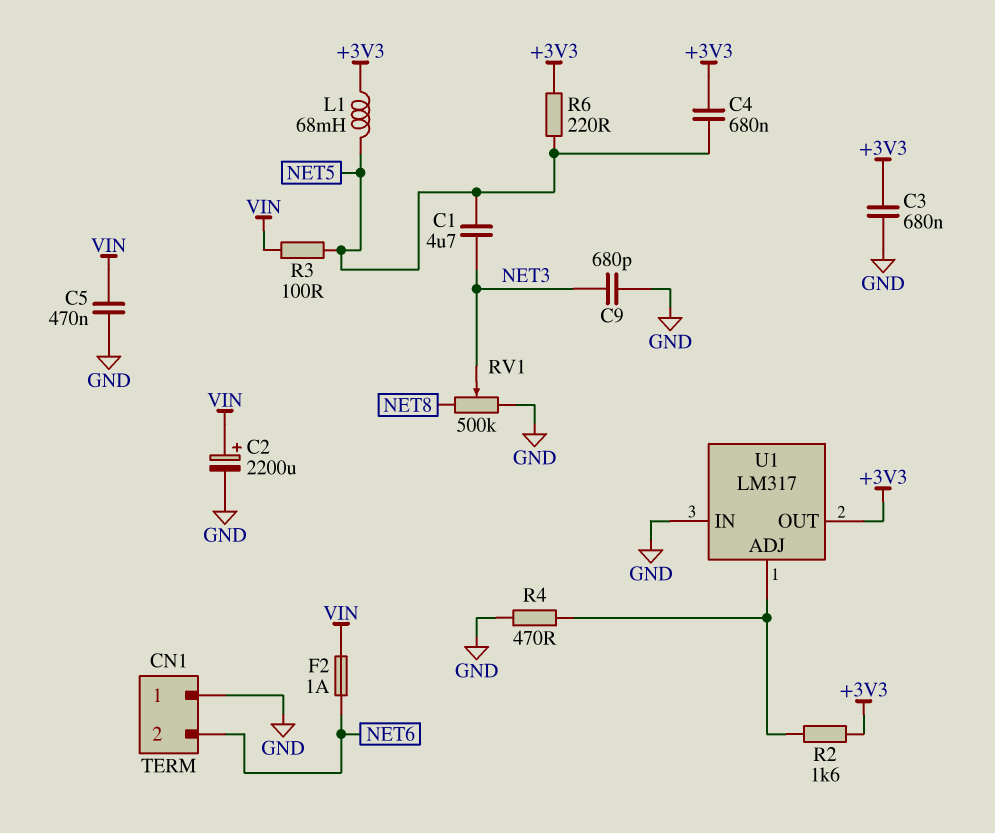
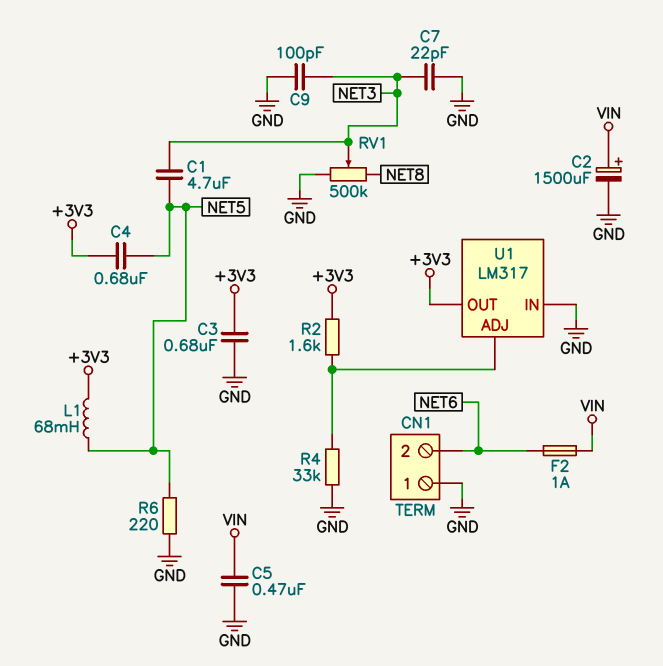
C2: 2200uF (plus VIN, minus GND) -> 1500uF (plus VIN, minus GND)
C7: none -> 22pF (GND, NET3)
C9: 680pF (GND, NET3) -> 100pF (GND, NET3)
R3: 100 (NET5, VIN) -> none
R4: 470 (GND, U1/ADJ) -> 33k (GND, U1/ADJ)
R6: 220 (+3V3, NET5) -> 220 (GND, NET5)

